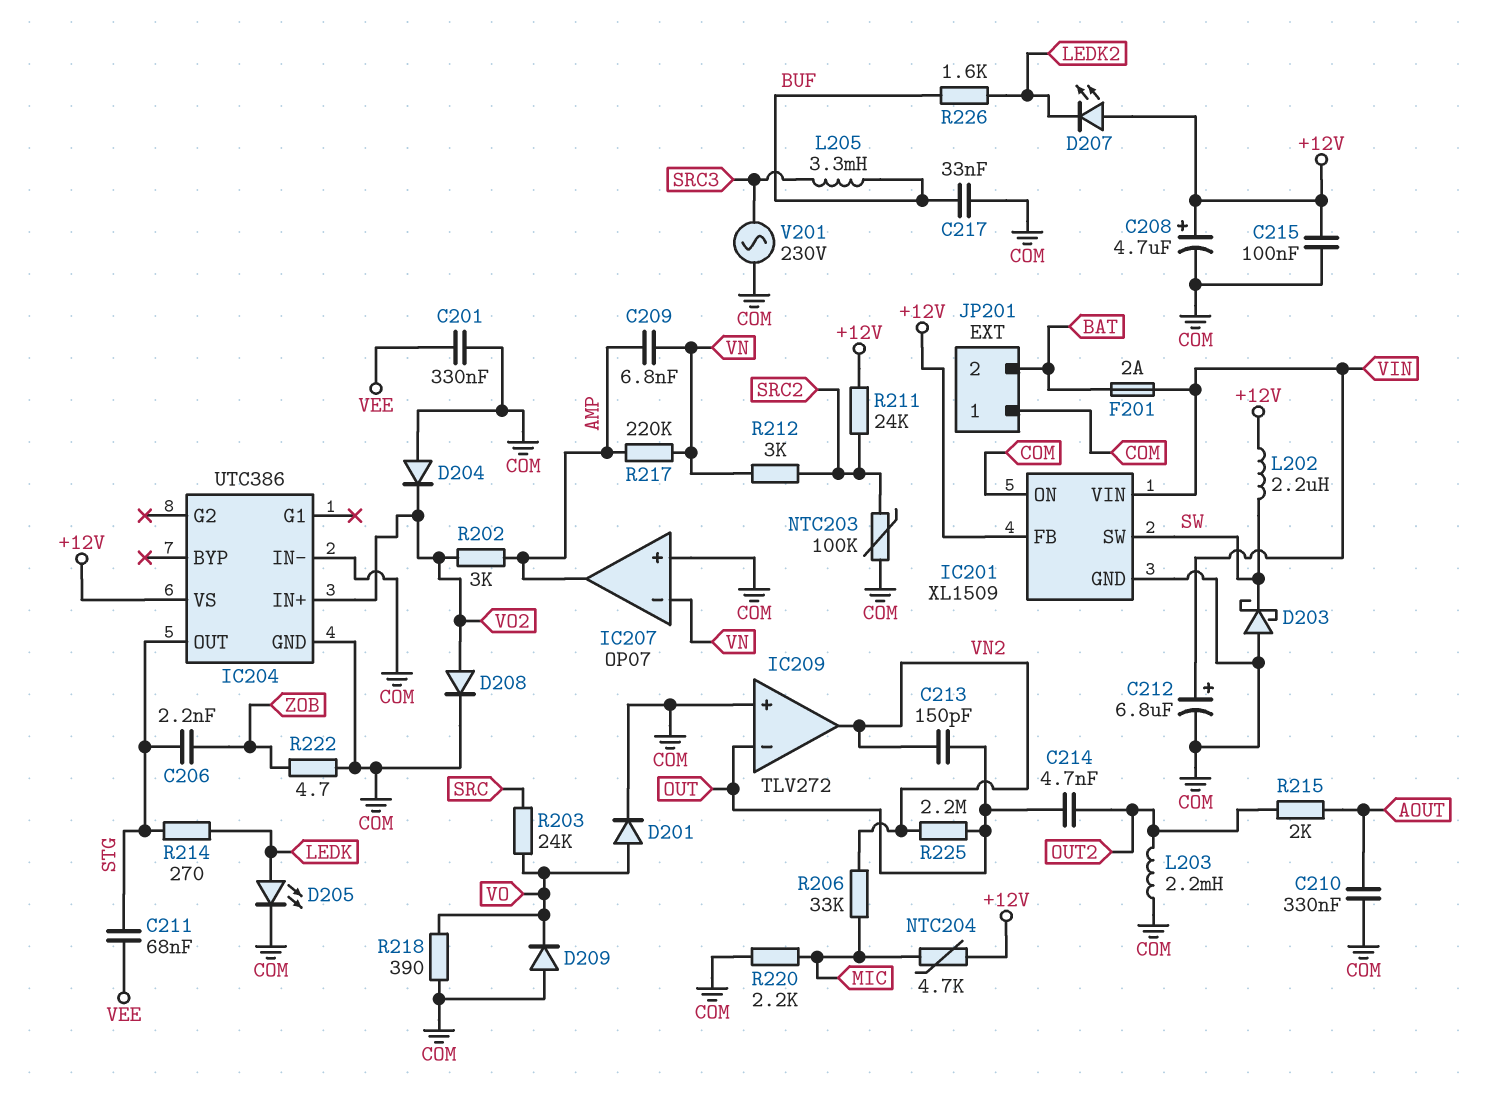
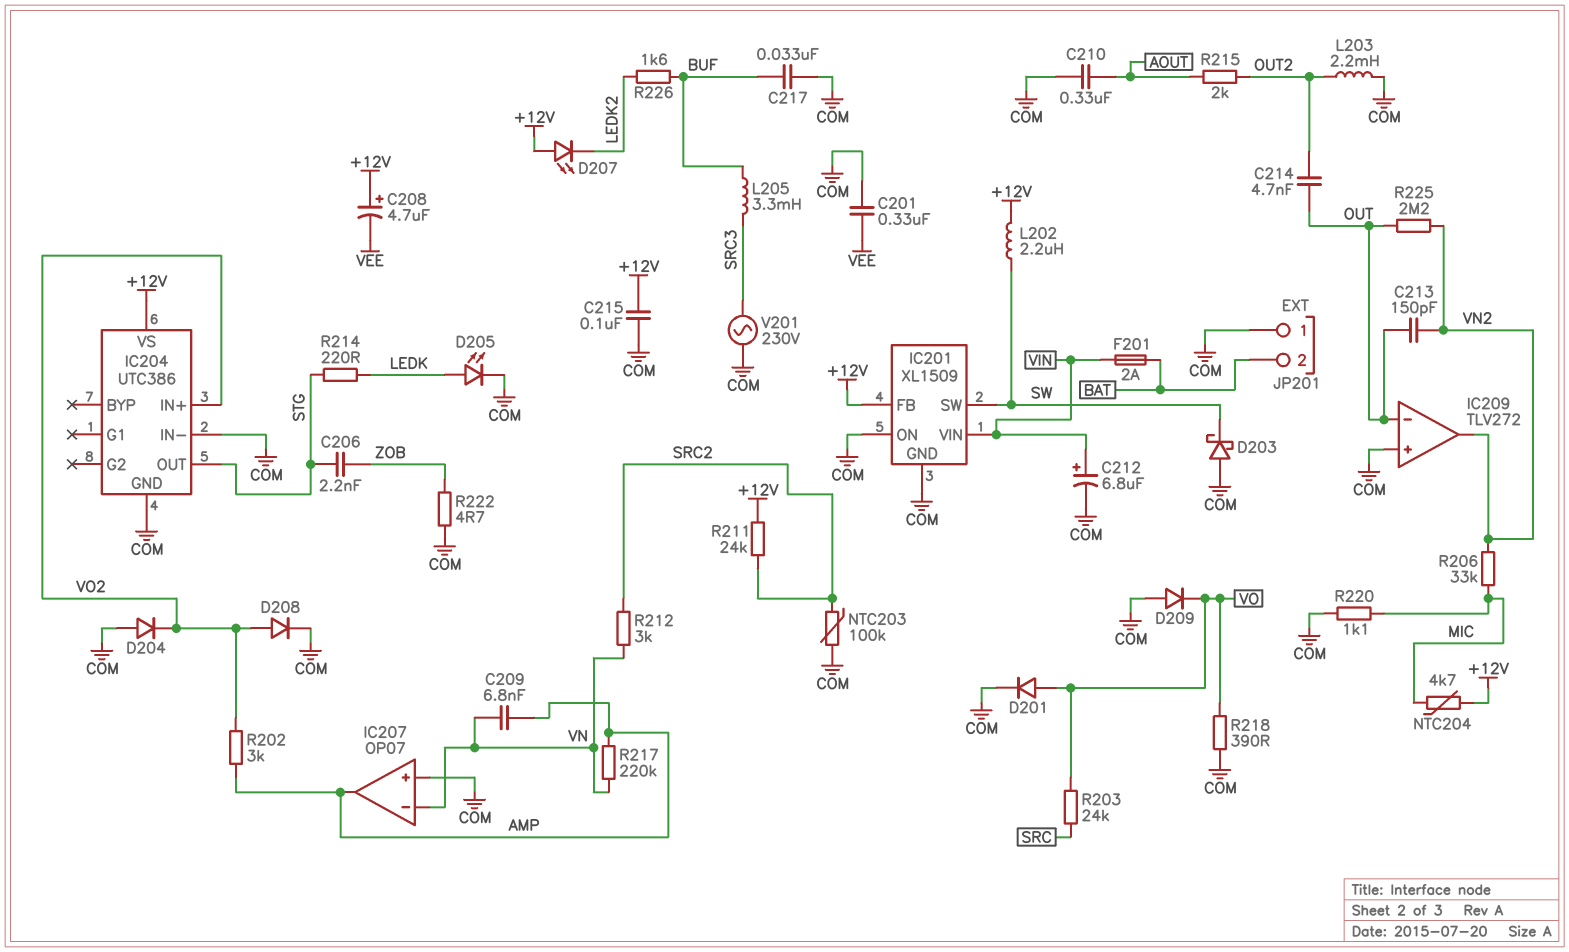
C208: 4.7uF (plus +12V, minus COM) -> 4.7uF (plus +12V, minus VEE)
C211: 68nF (STG, VEE) -> none
R214: 270 (LEDK, STG) -> 220 (LEDK, STG)
R220: 2.2k (COM, MIC) -> 1.1k (COM, MIC)

